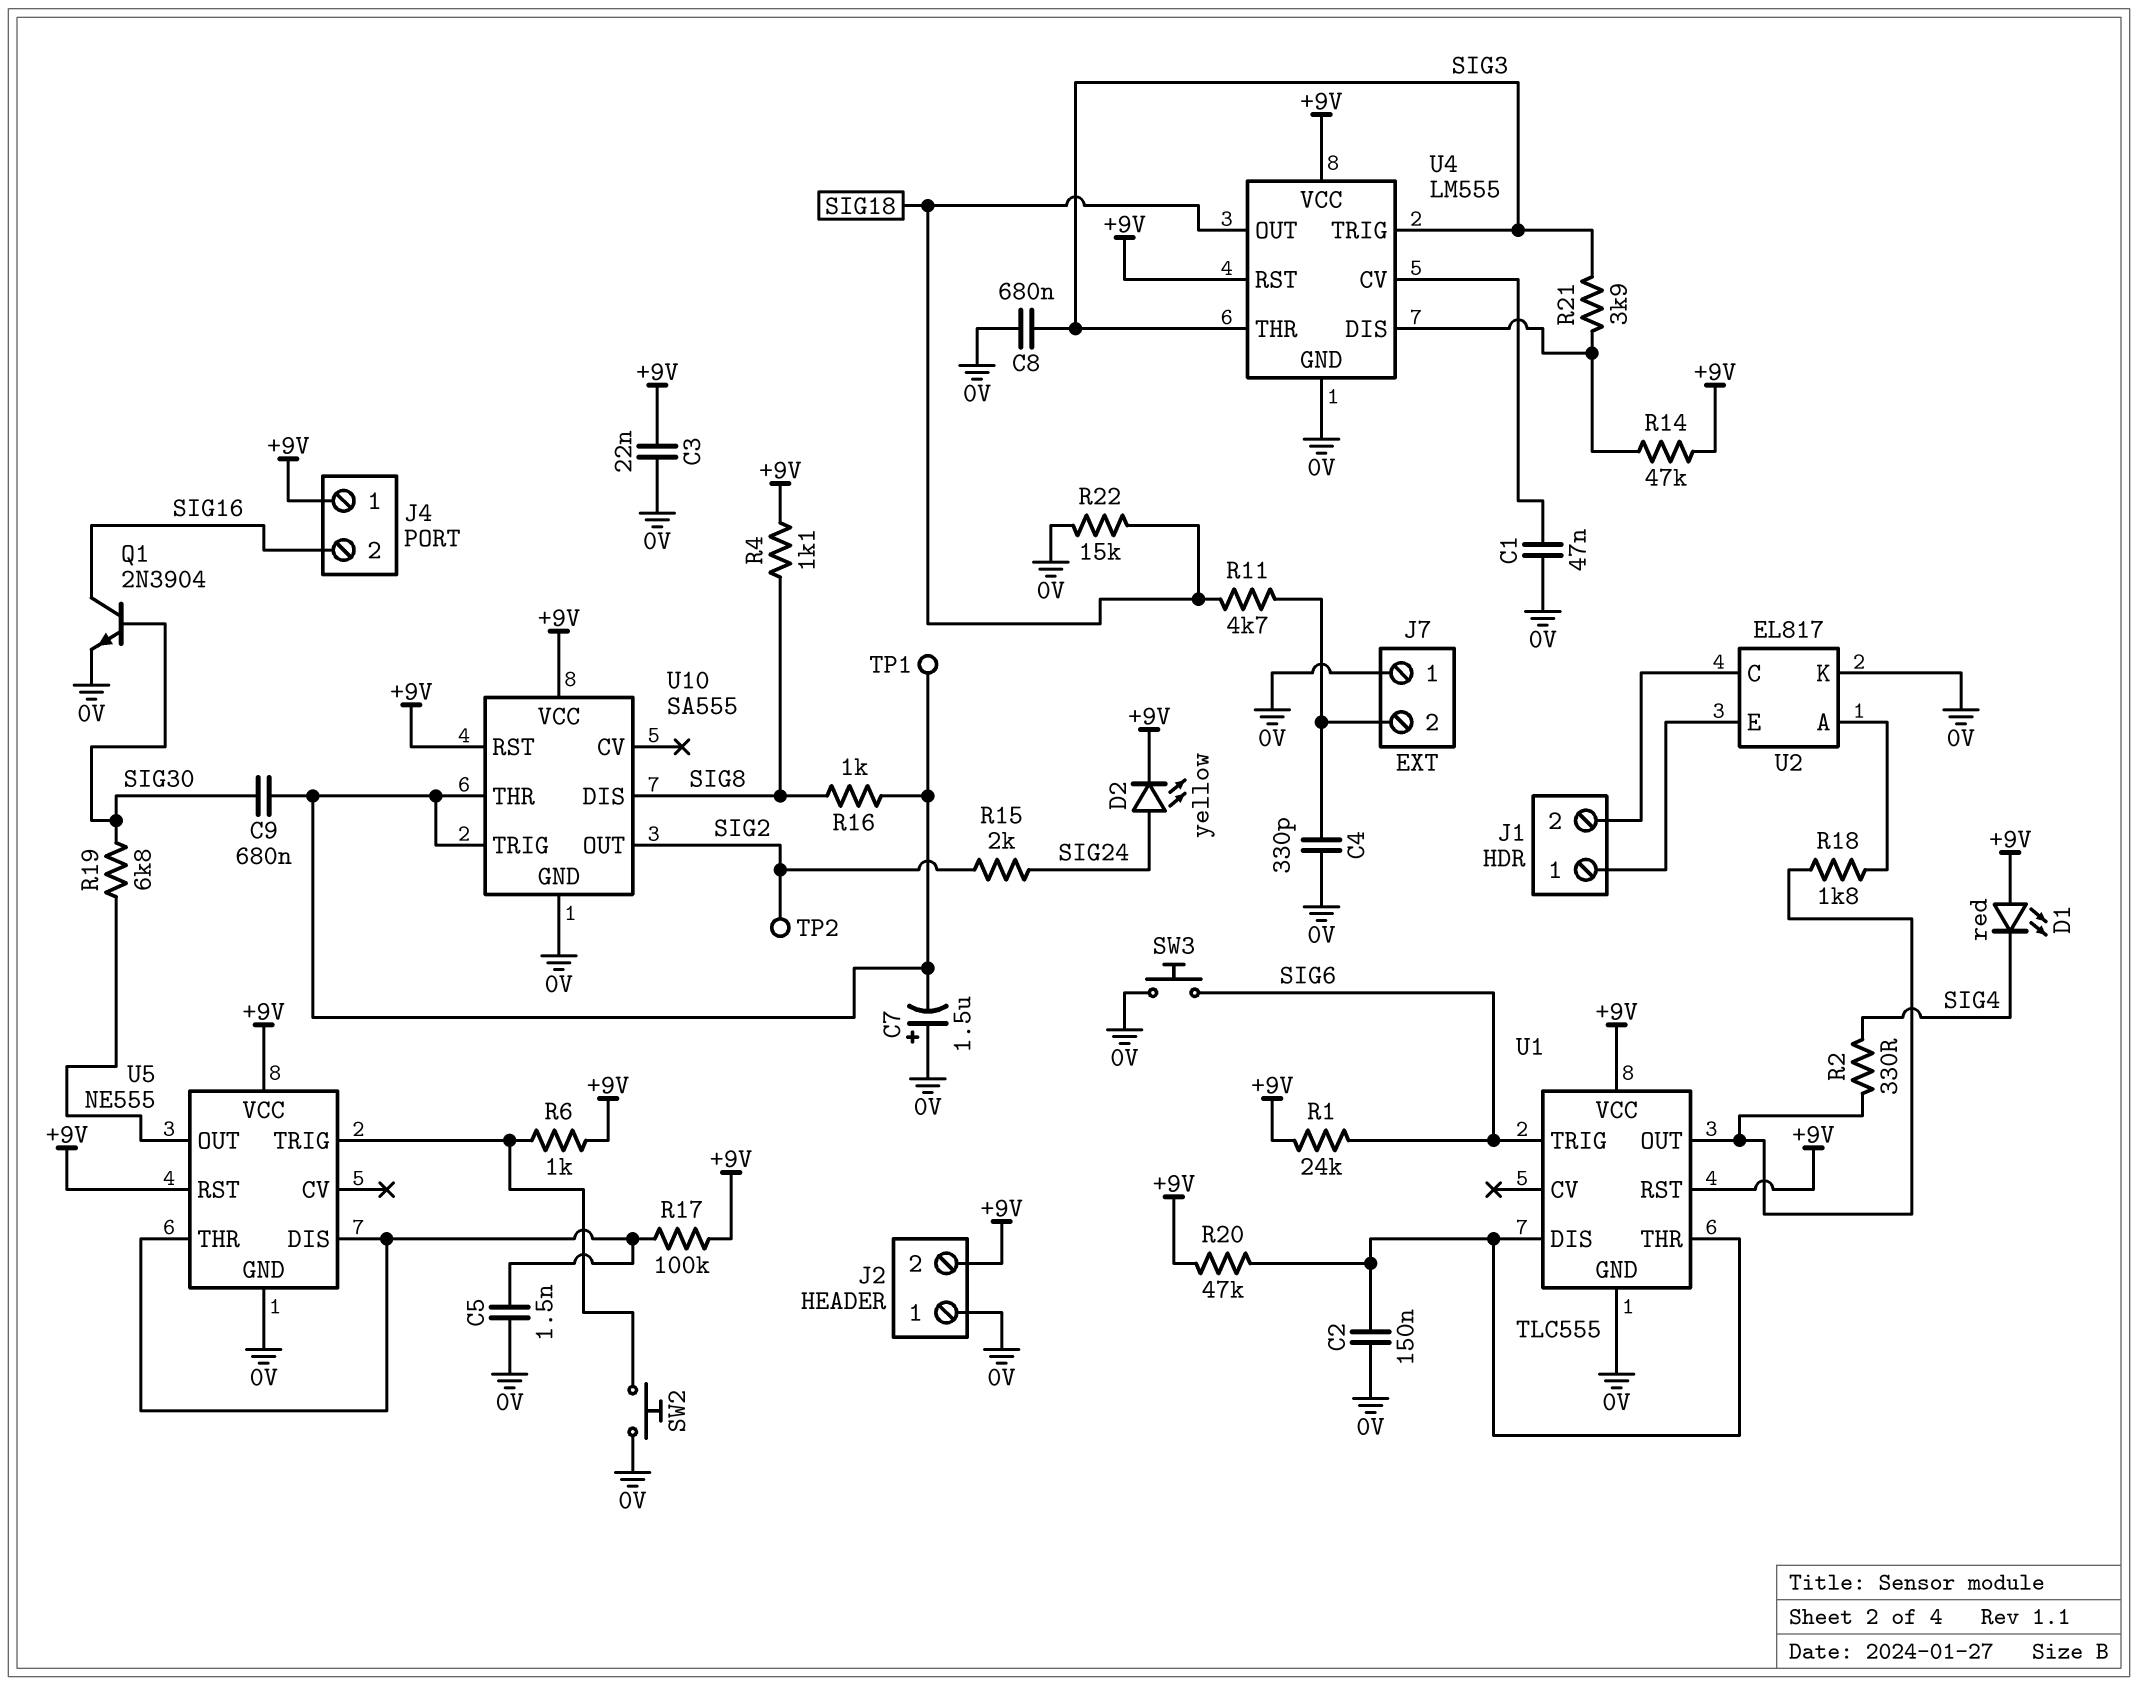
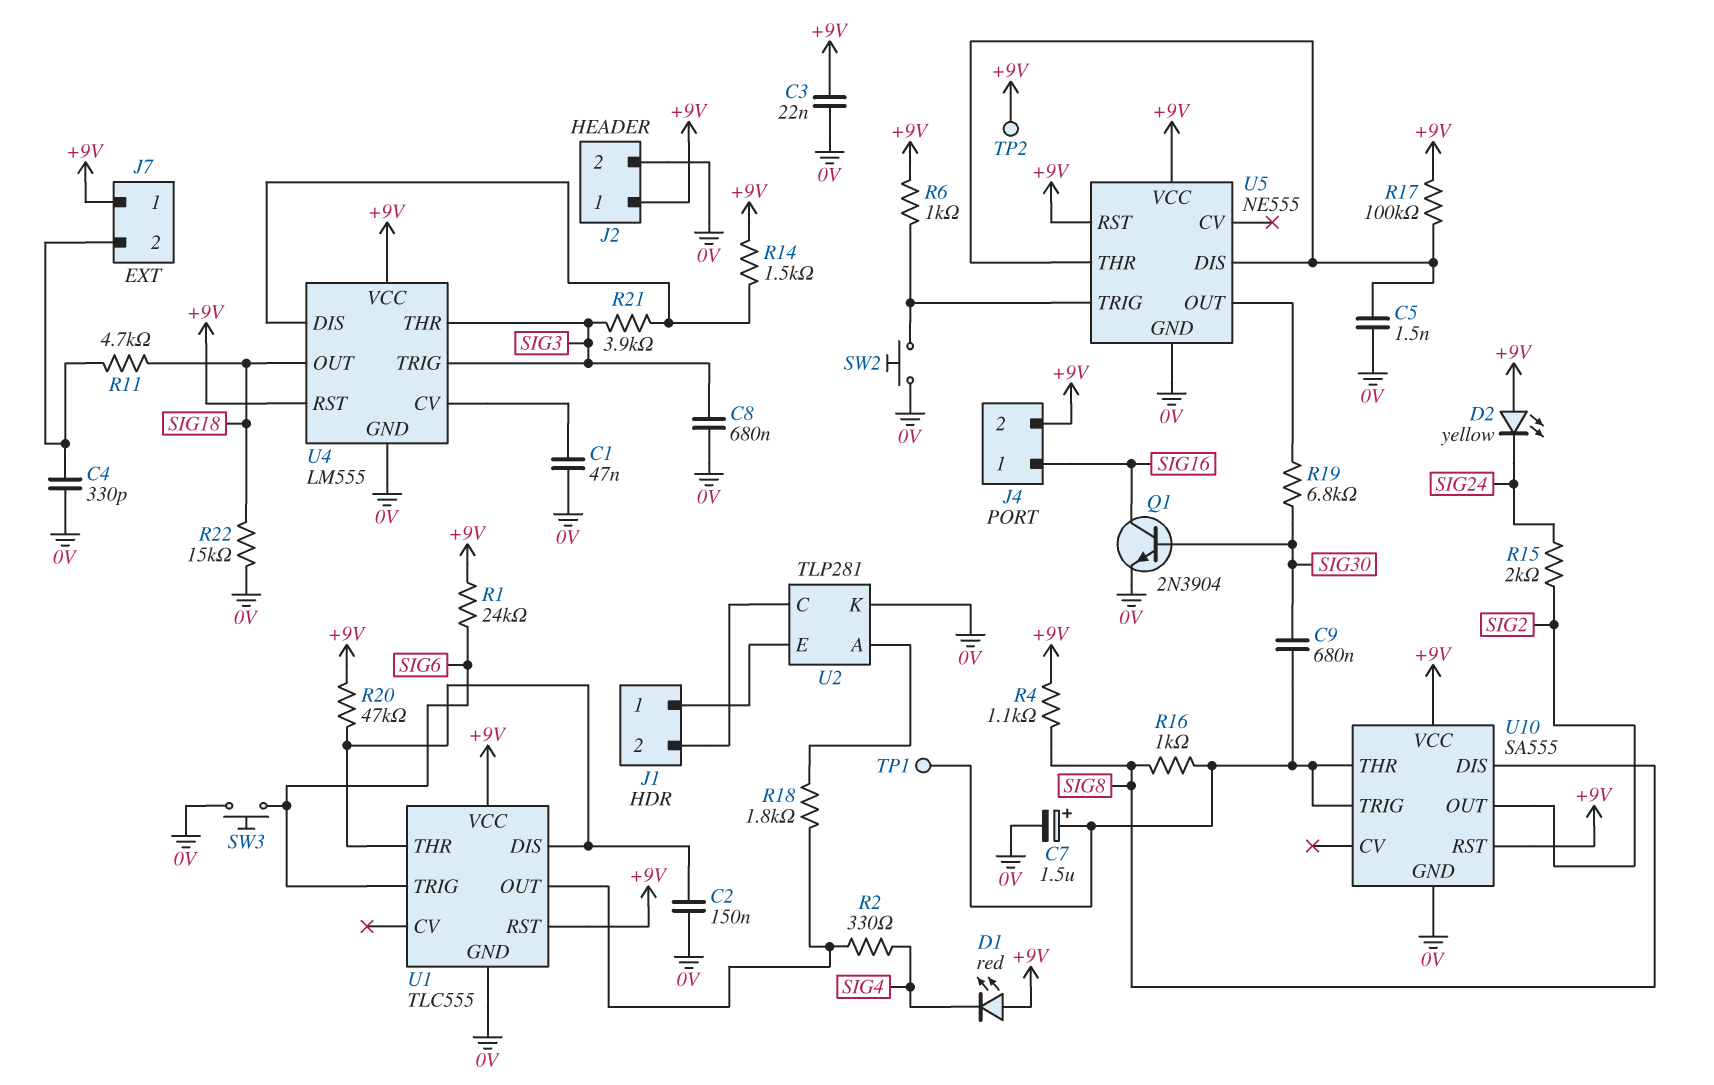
C7: 1.5uF (plus 0V, minus U10/THR) -> 1.5uF (plus U10/THR, minus 0V)
D2: LED yellow (A SIG24, K +9V) -> LED yellow (A +9V, K SIG24)
J2 pin 1: 0V -> +9V
J2 pin 2: +9V -> 0V
J4 pin 1: +9V -> SIG16
J4 pin 2: SIG16 -> +9V
J7 pin 1: 0V -> +9V
R14: 47k (+9V, U4/DIS) -> 1.5k (+9V, U4/DIS)
TP2: test point (SIG2) -> test point (+9V)
U2: EL817 -> TLP281

